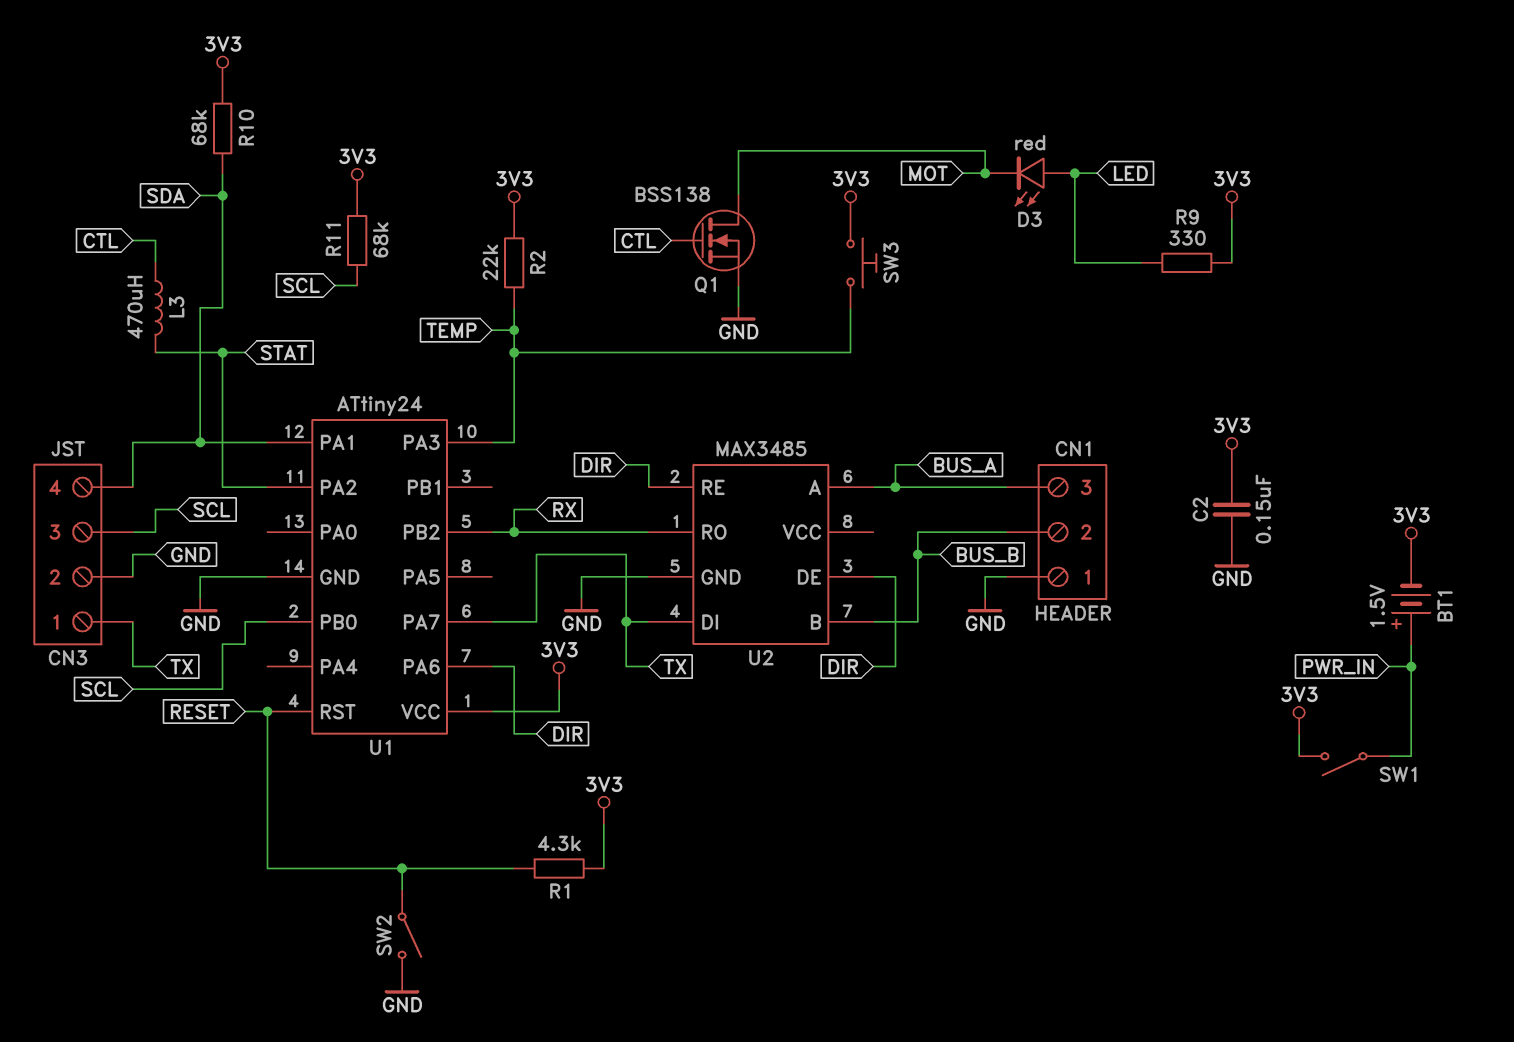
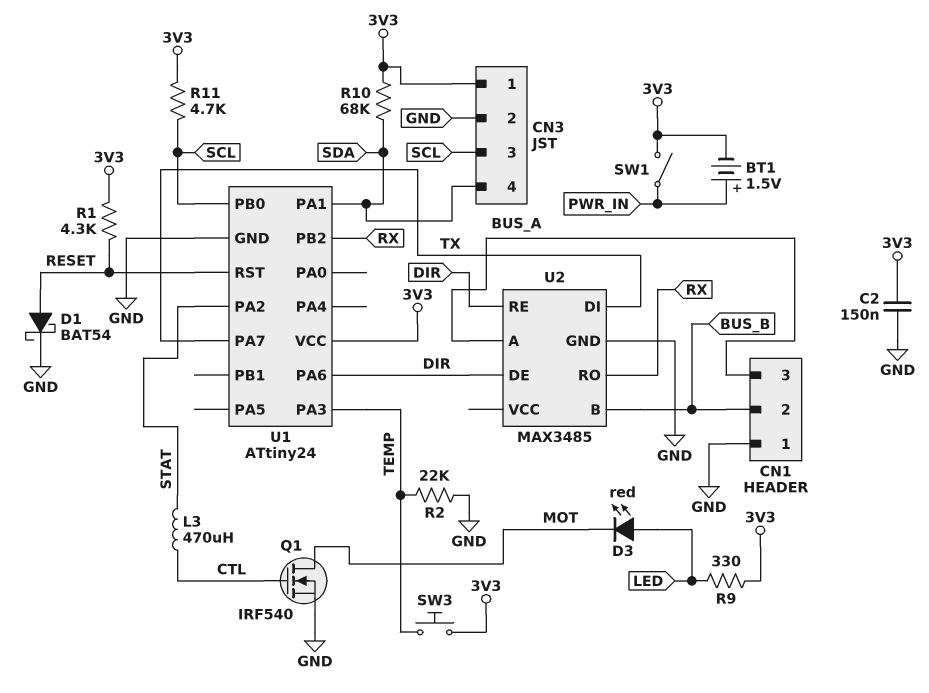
CN3 pin 1: TX -> 3V3
D1: none -> schottky BAT54 (A RESET, K GND)
Q1: NMOS BSS138 (G CTL, D MOT, S GND) -> NMOS IRF540 (G CTL, D MOT, S GND)
R2: 22k (3V3, TEMP) -> 22k (GND, TEMP)
R11: 68k (3V3, SCL) -> 4.7k (3V3, SCL)
SW2: switch (GND, RESET) -> none

